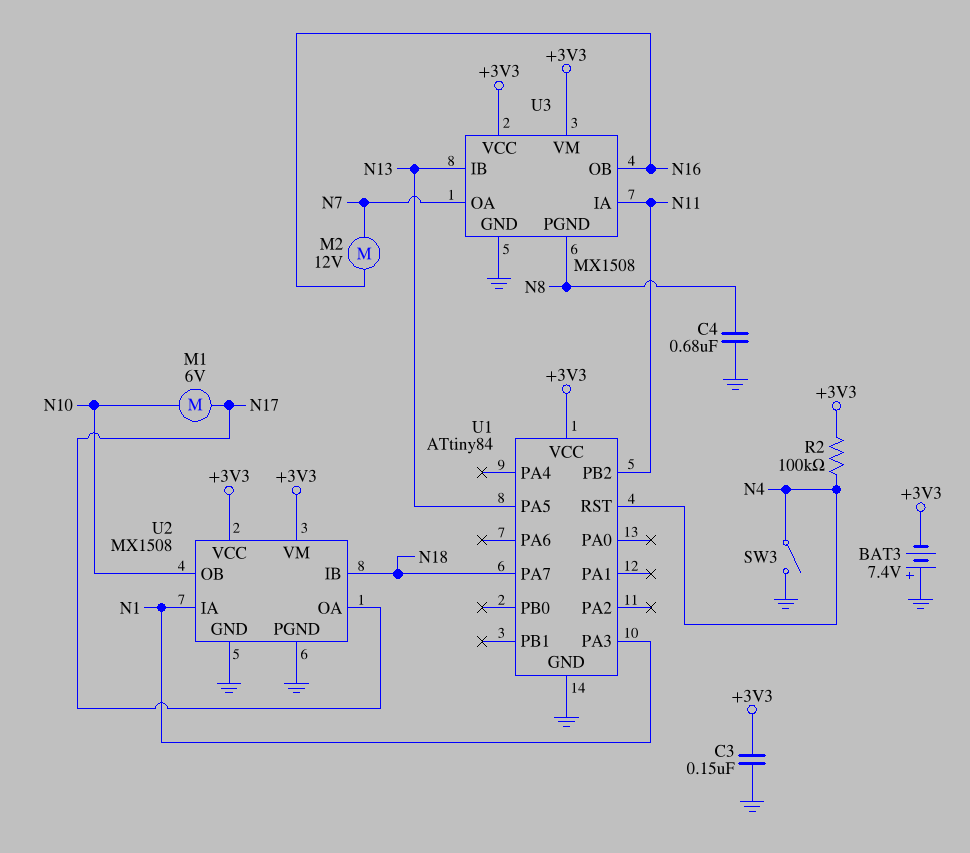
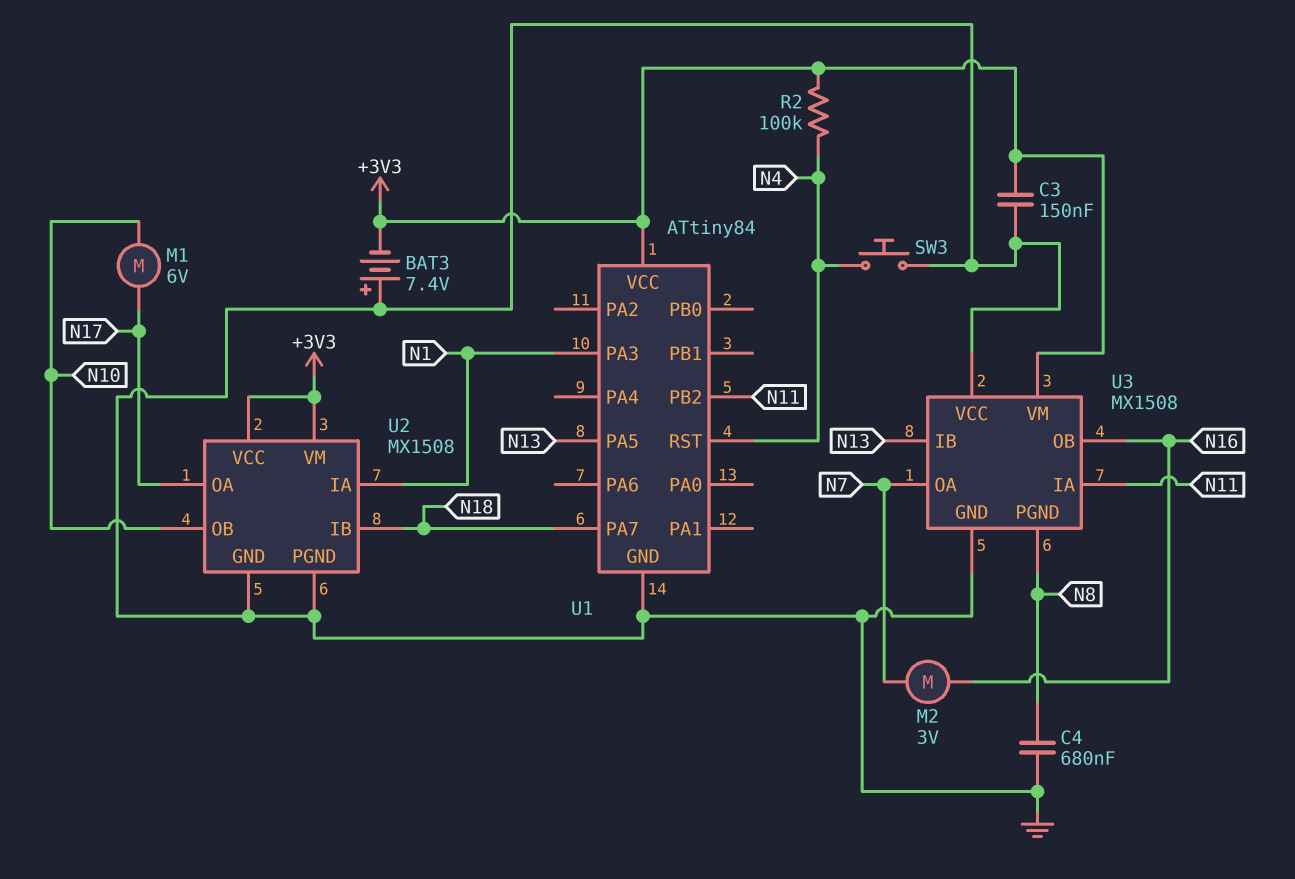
M2: motor 12V (N7, N16) -> motor 3V (N7, N16)
SW3: switch (GND, N4) -> button (GND, N4)
U3 pin VCC: +3V3 -> GND

